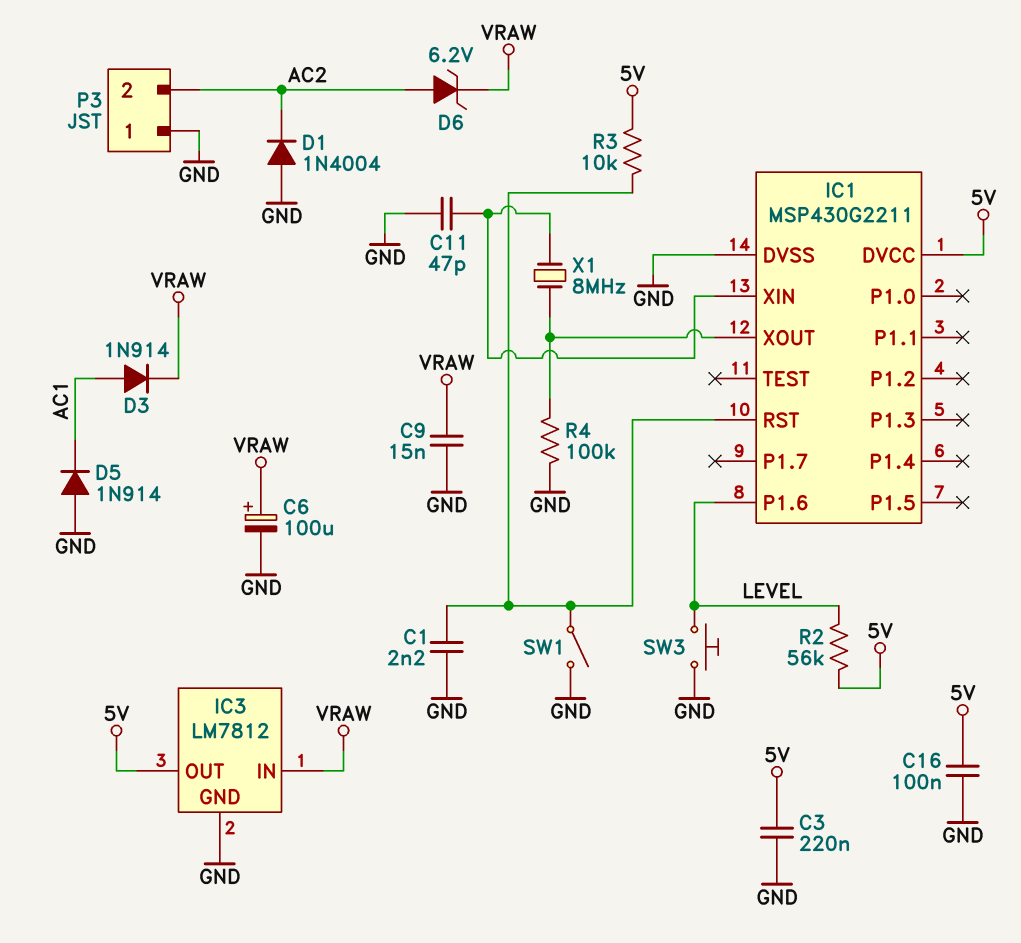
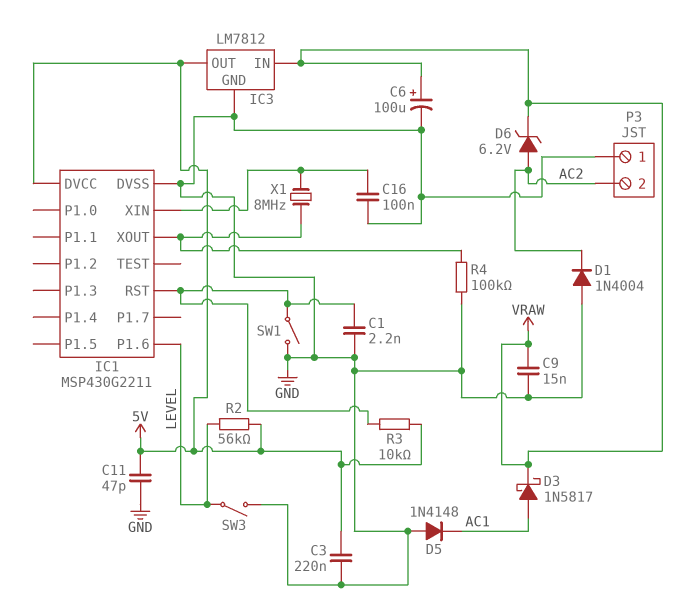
C11: 47pF (GND, IC1/XIN) -> 47pF (5V, GND)
C16: 100nF (5V, GND) -> 100nF (GND, IC1/XIN)
D3: diode 1N914 (A AC1, K VRAW) -> schottky 1N5817 (A AC1, K VRAW)
D5: diode 1N914 (A GND, K AC1) -> diode 1N4148 (A GND, K AC1)
SW3: button (GND, LEVEL) -> switch (GND, LEVEL)

